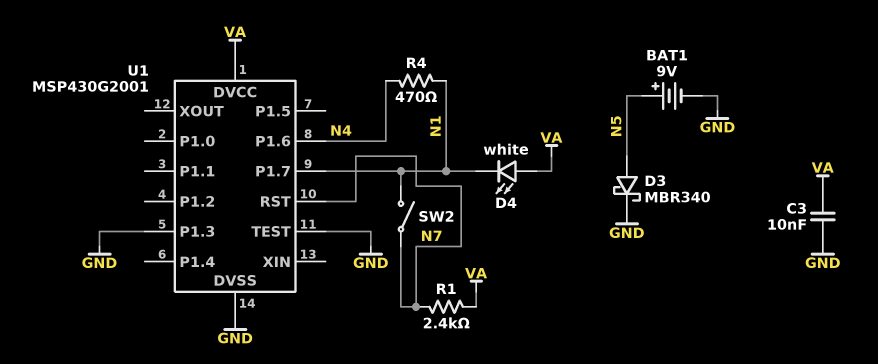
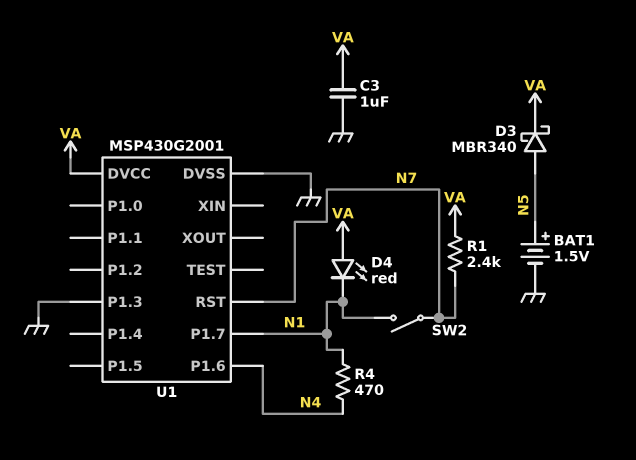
BAT1: 9V (plus N5, minus GND) -> 1.5V (plus N5, minus GND)
C3: 10nF (GND, VA) -> 1uF (GND, VA)
D3: schottky MBR340 (A N5, K GND) -> schottky MBR340 (A N5, K VA)
D4: LED white (A VA, K N1) -> LED red (A VA, K N1)
U1 pin TEST: GND -> none

